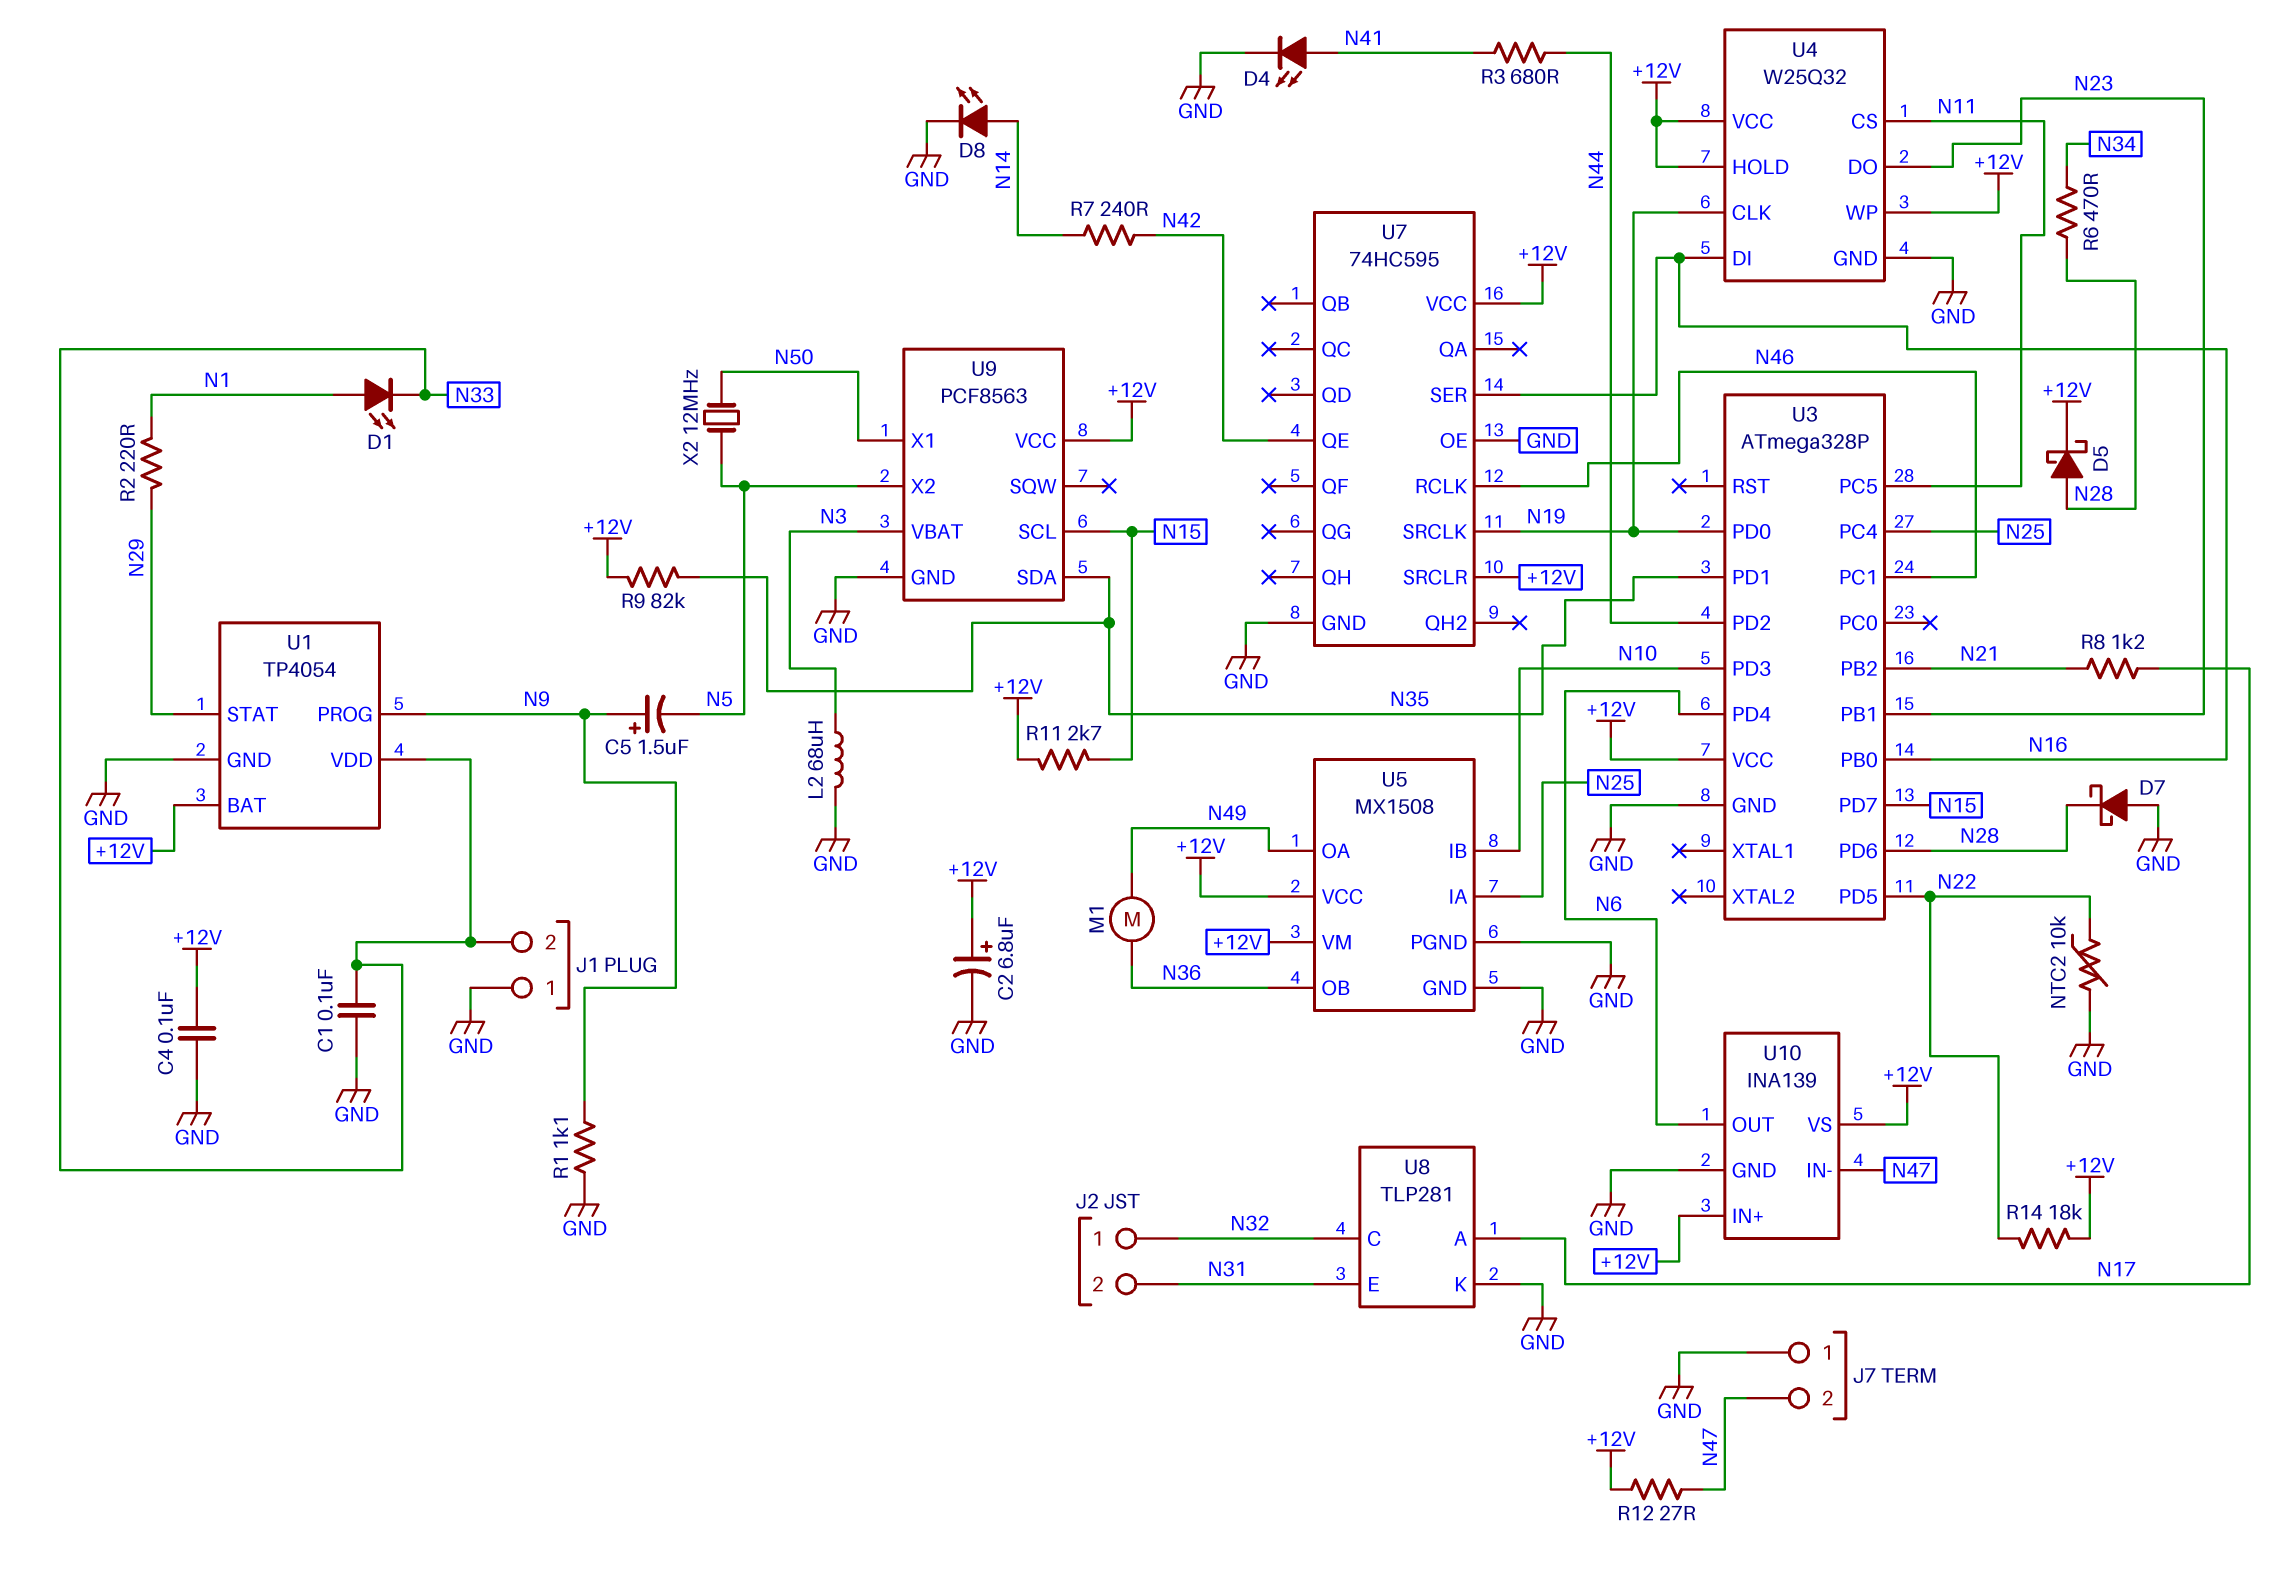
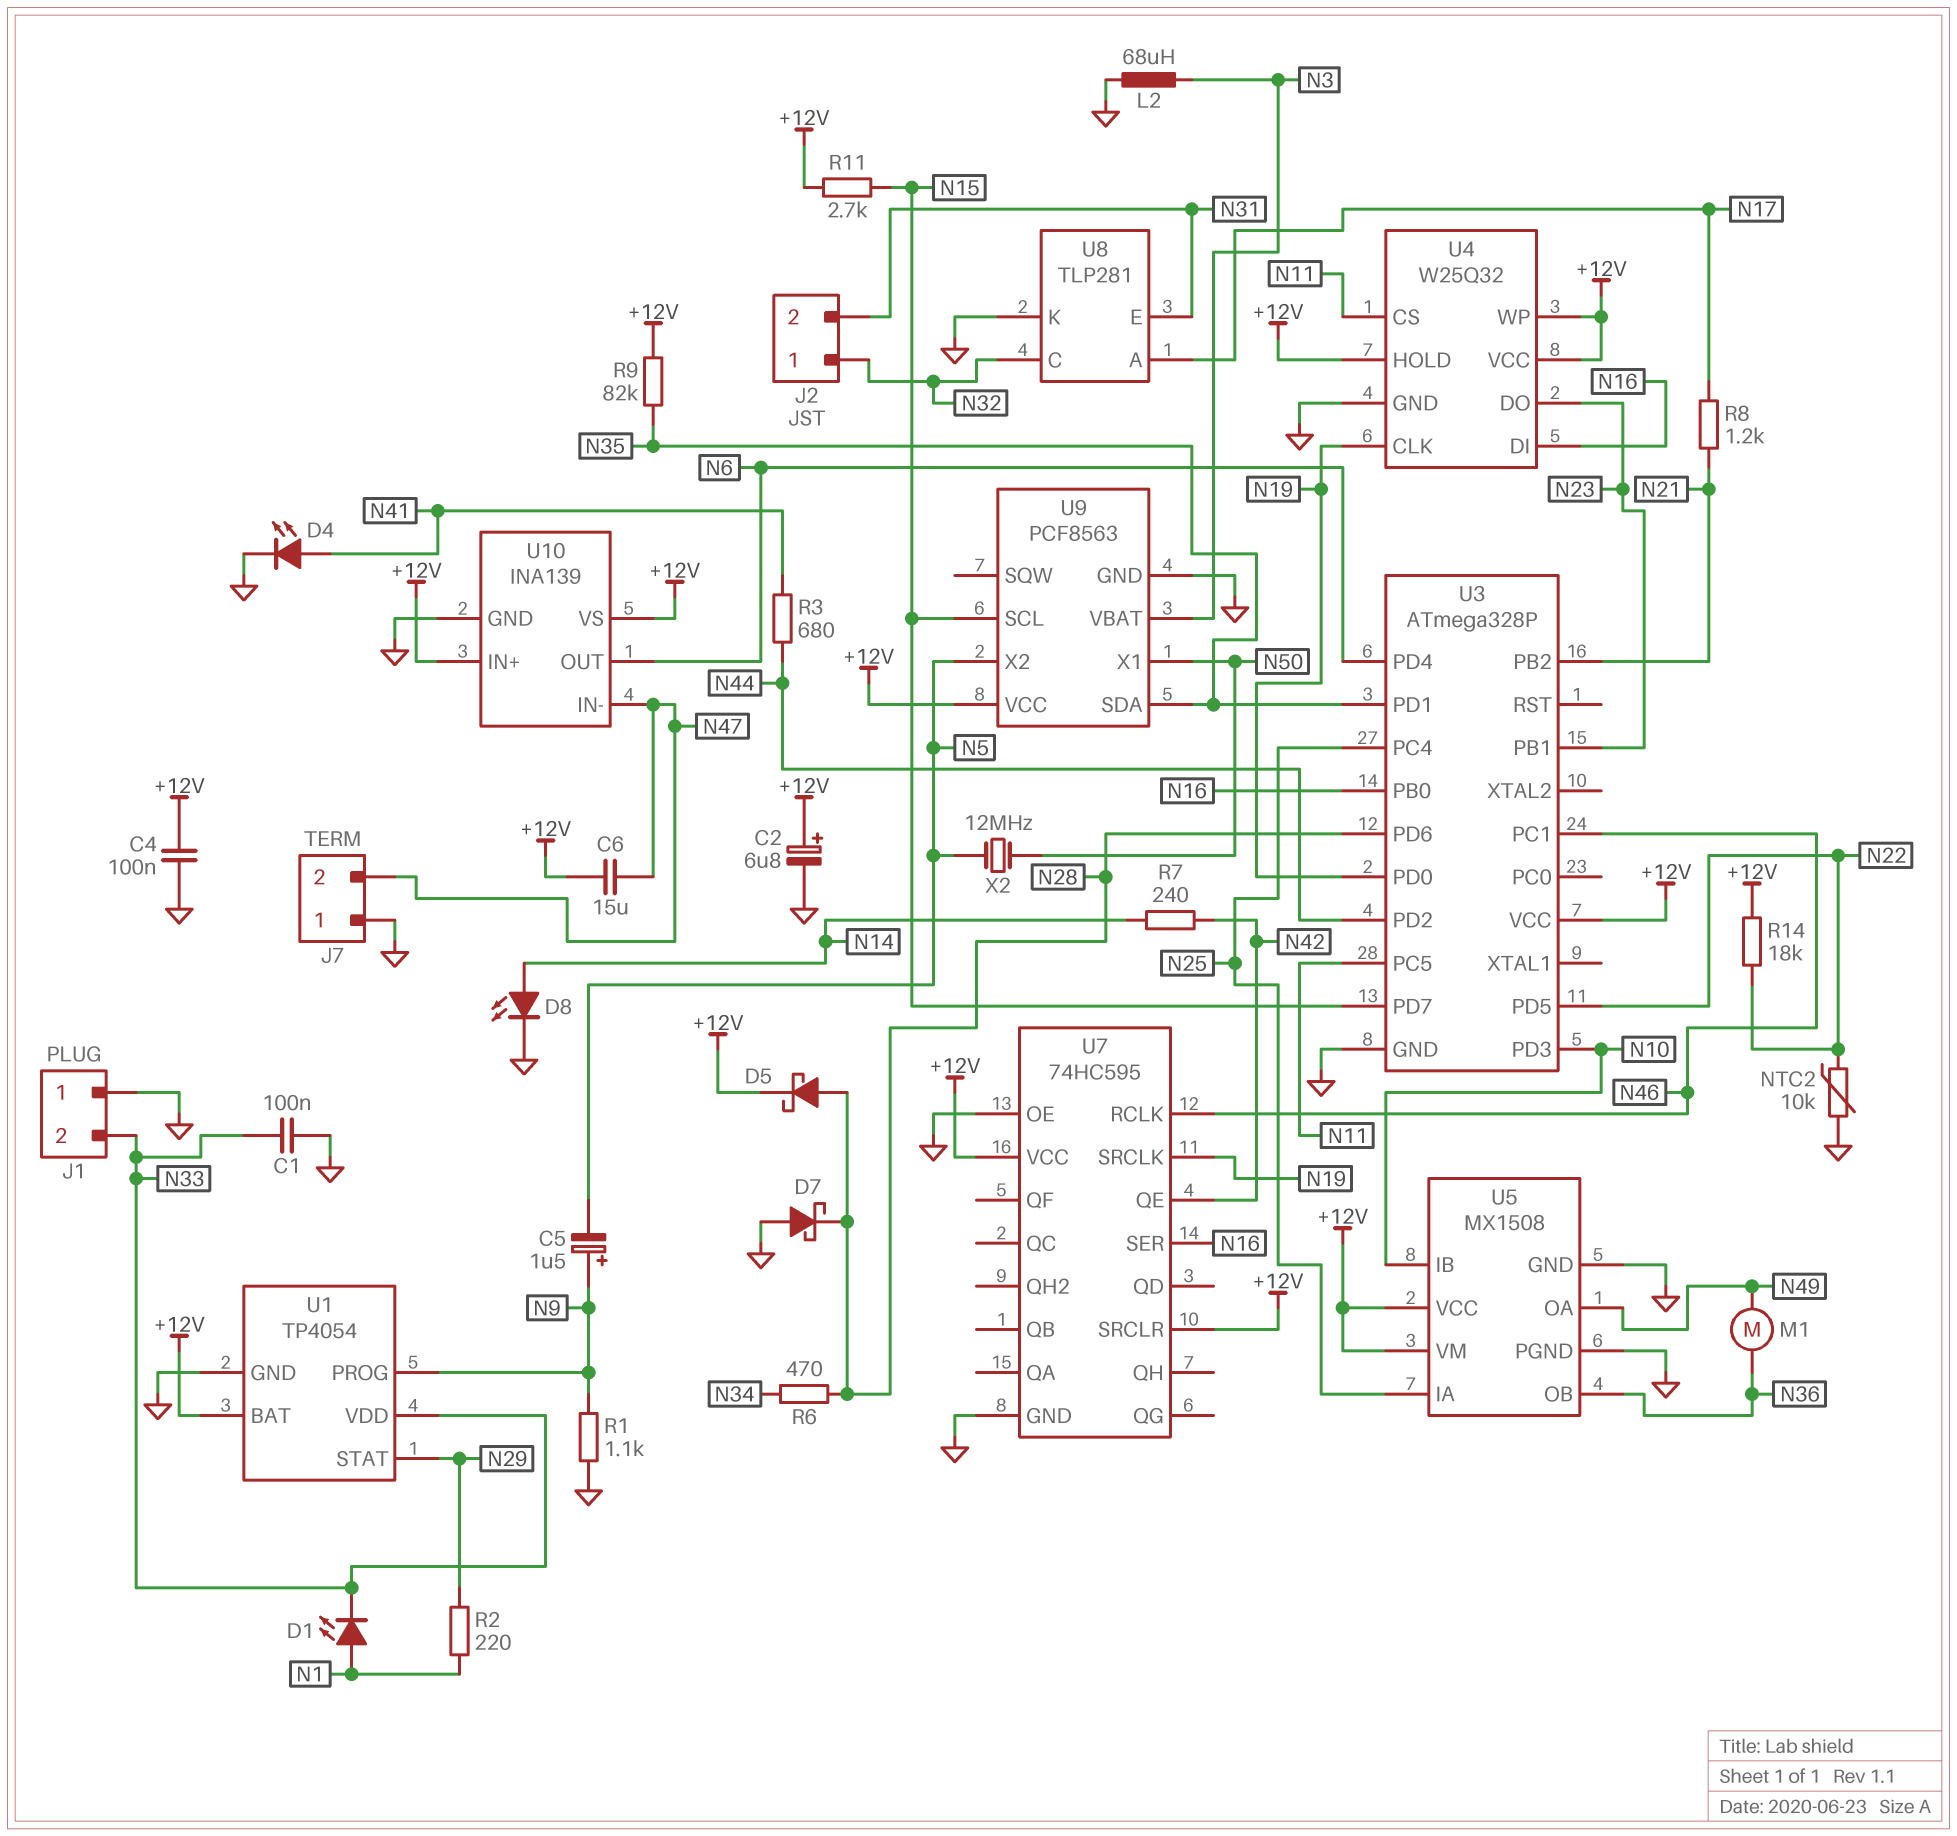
C6: none -> 15uF (+12V, N47)
R12: 27 (+12V, N47) -> none

